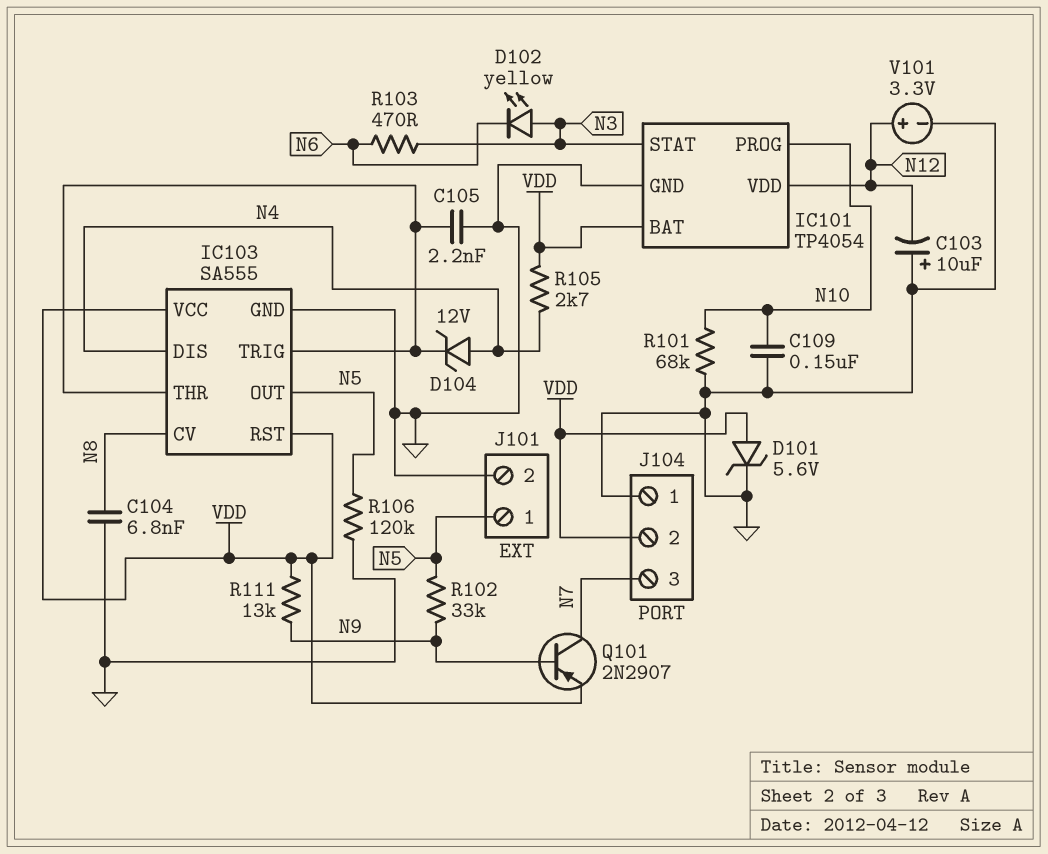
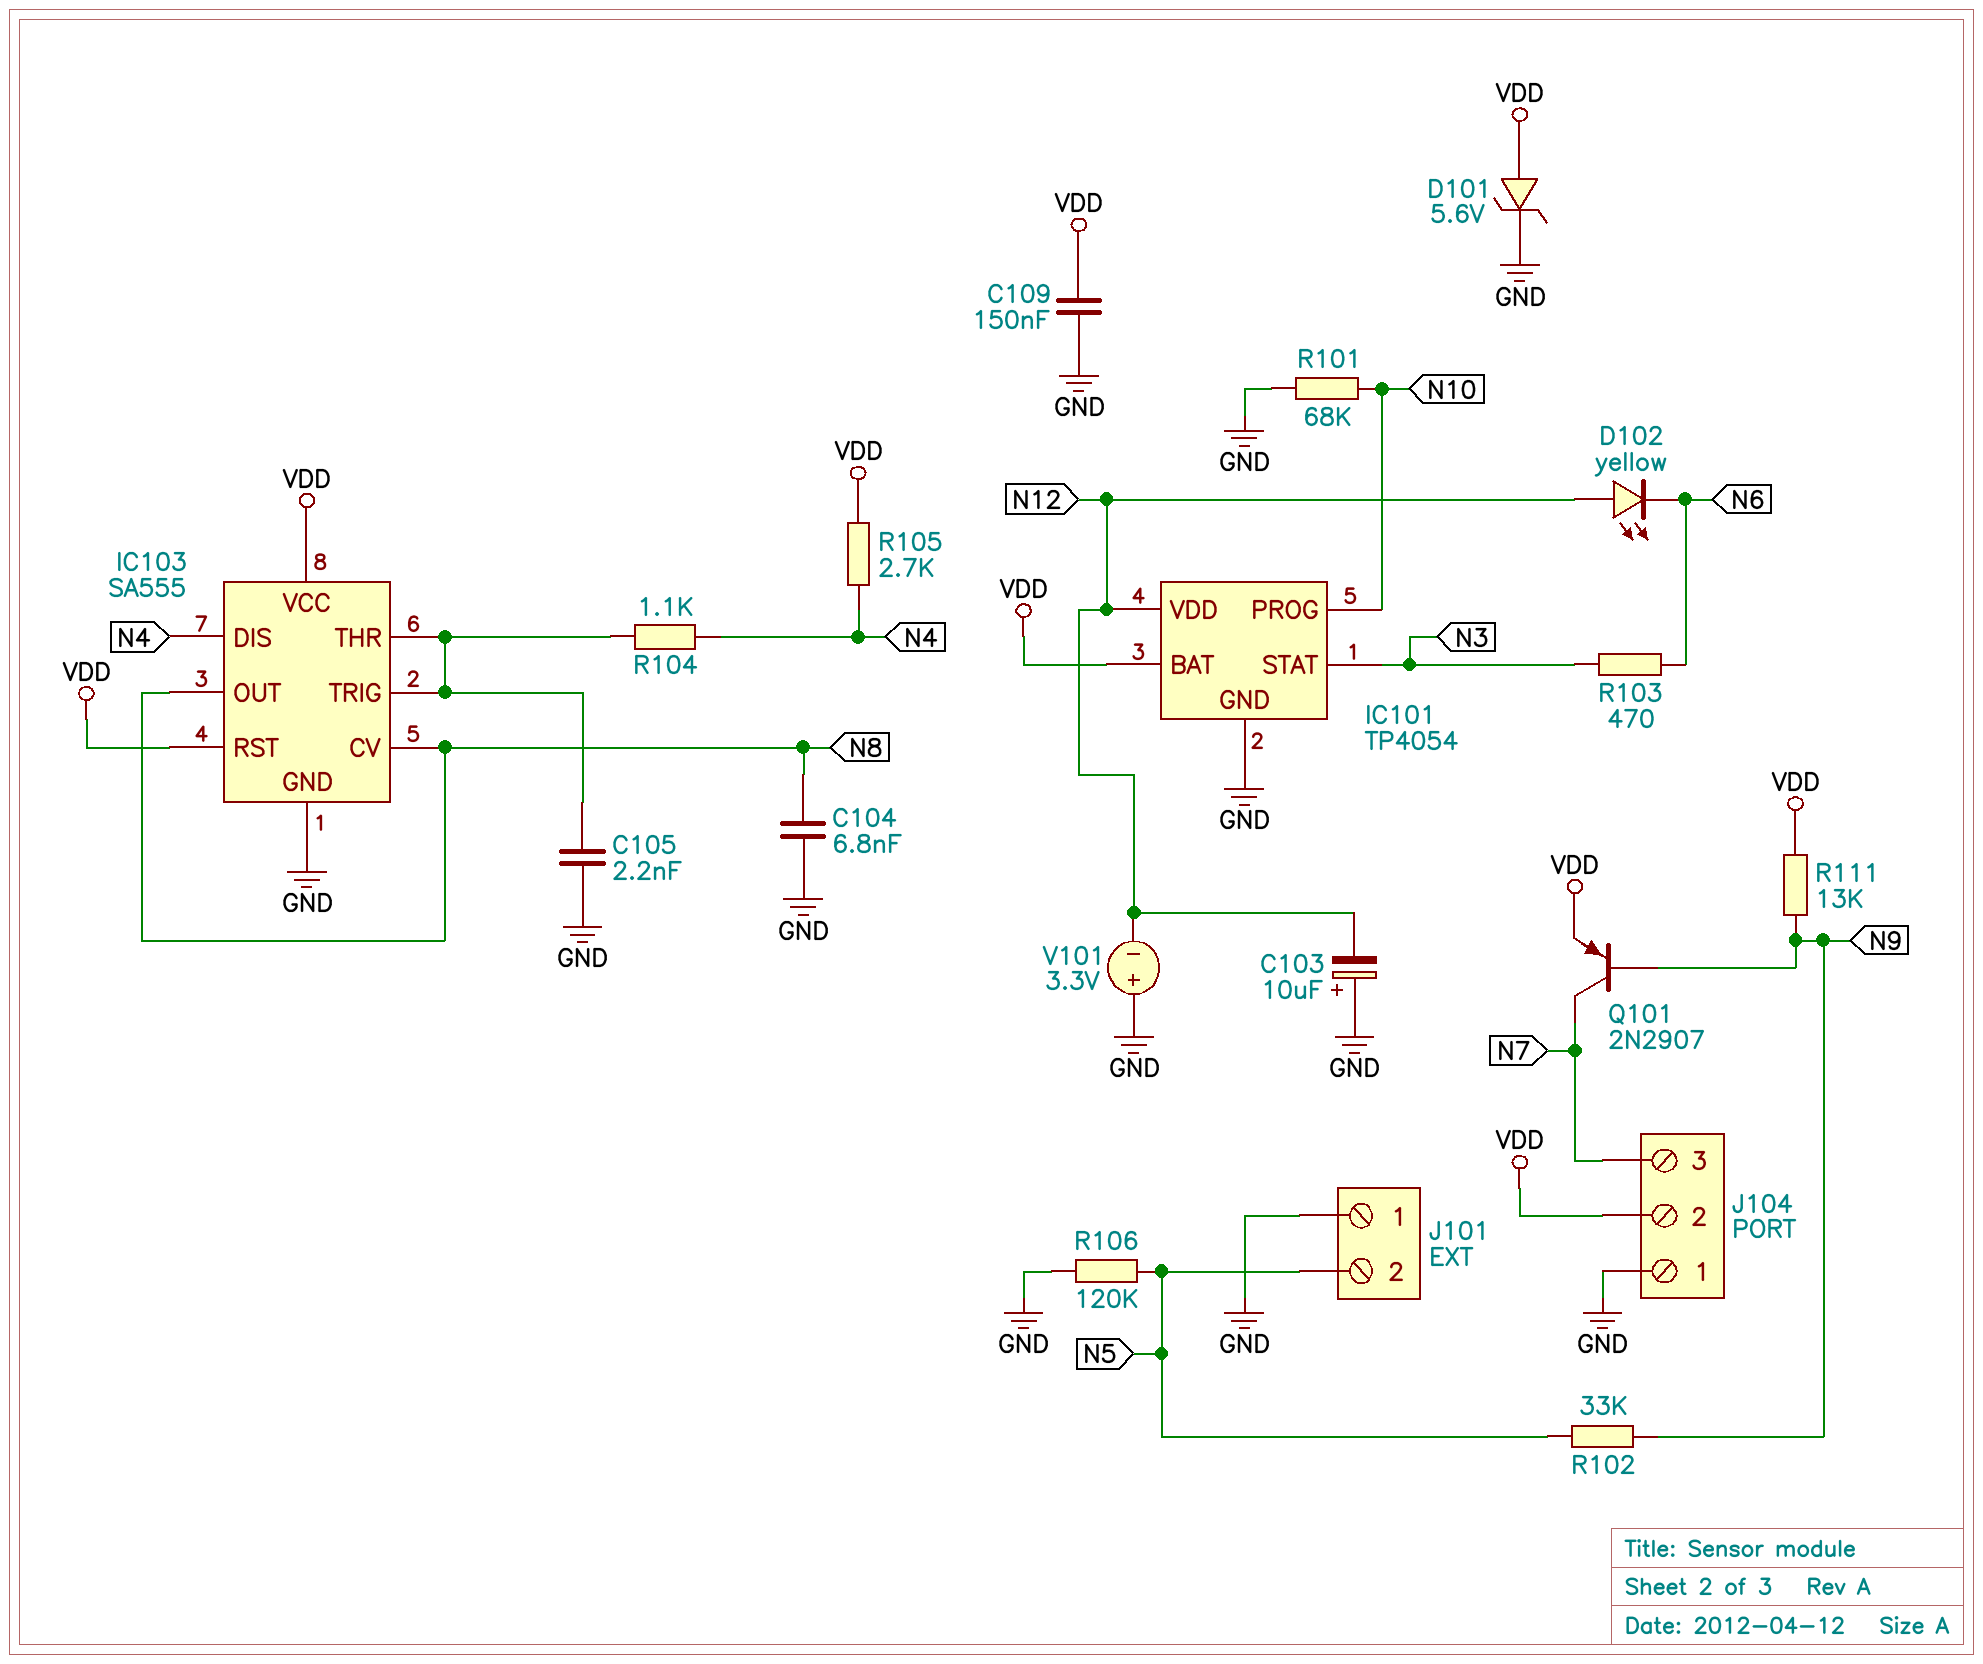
C109: 150nF (GND, N10) -> 150nF (GND, VDD)
D102: LED yellow (A N3, K N6) -> LED yellow (A N12, K N6)
D104: zener 12V (A N4, K IC103/THR) -> none
IC103 pin OUT: N5 -> N8
J101 pin 1: N5 -> GND
J101 pin 2: GND -> N5
R104: none -> 1.1k (IC103/THR, N4)
V101: 3.3V (plus N12, minus GND) -> 3.3V (plus GND, minus N12)

